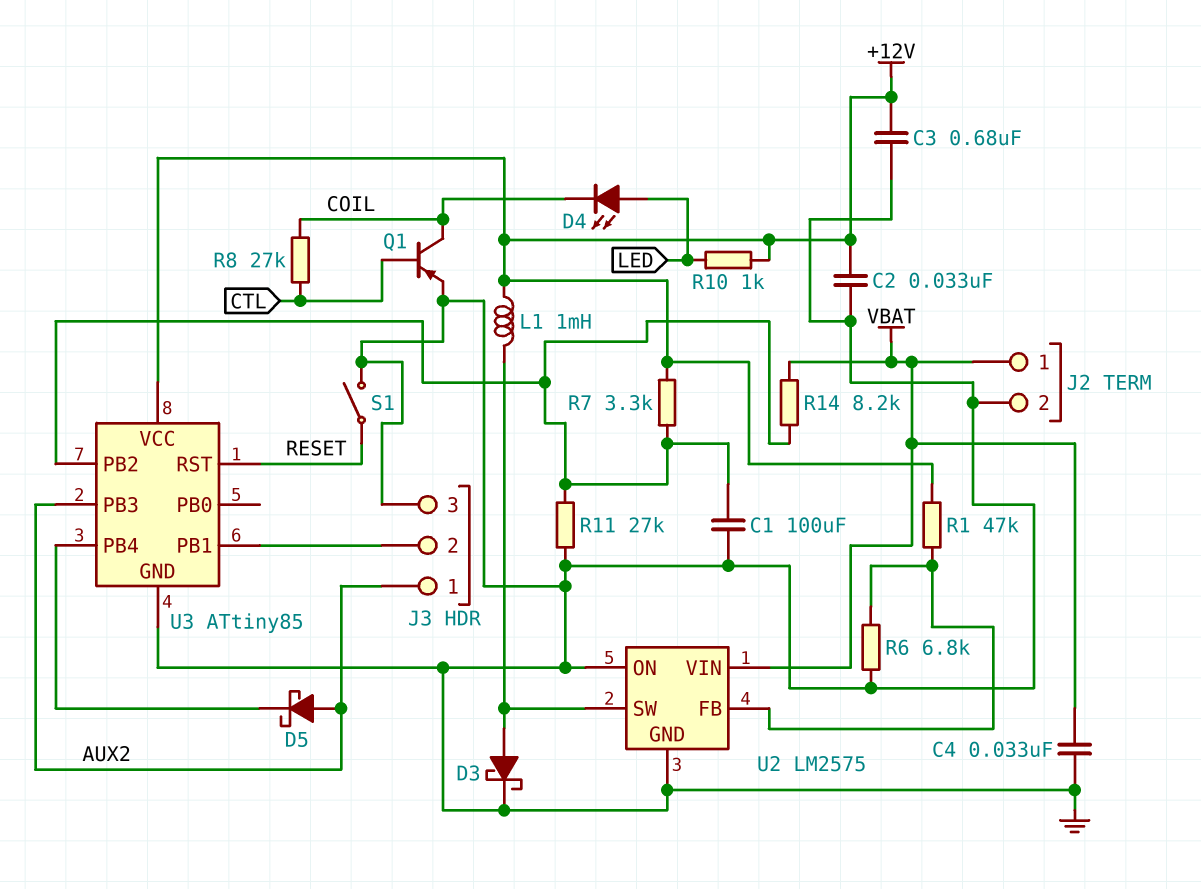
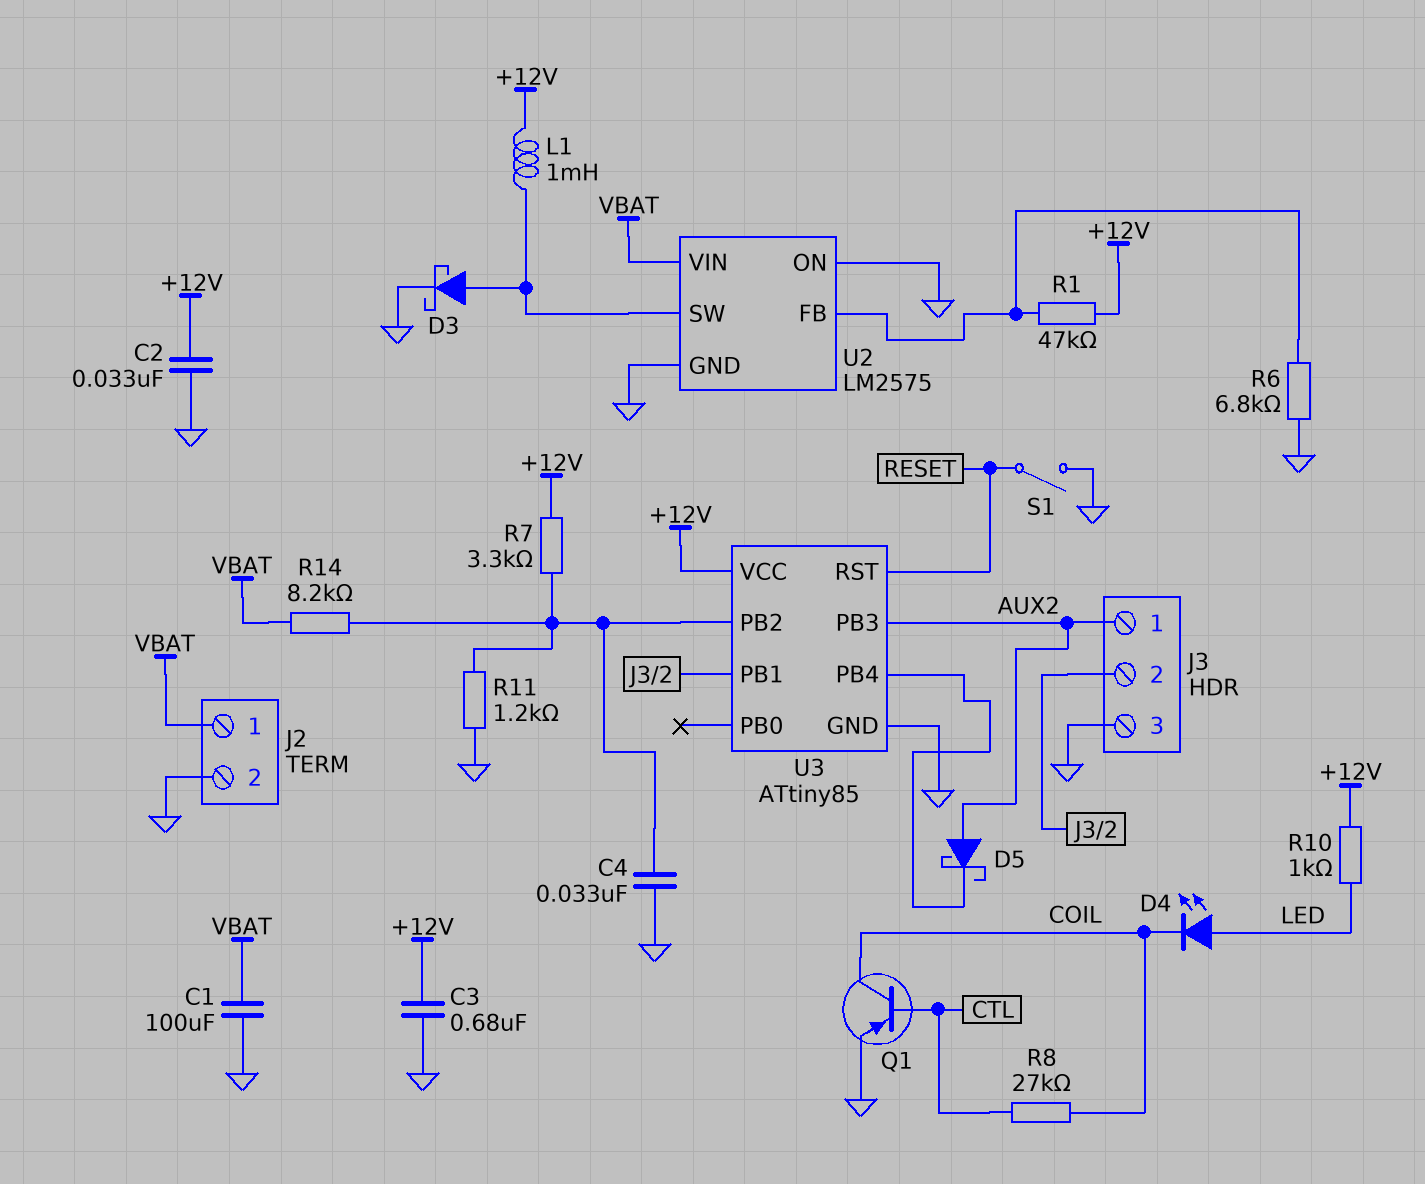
C1: 100uF (GND, U3/PB2) -> 100uF (GND, VBAT)
C4: 33nF (GND, VBAT) -> 33nF (GND, U3/PB2)
R11: 27k (GND, U3/PB2) -> 1.2k (GND, U3/PB2)

